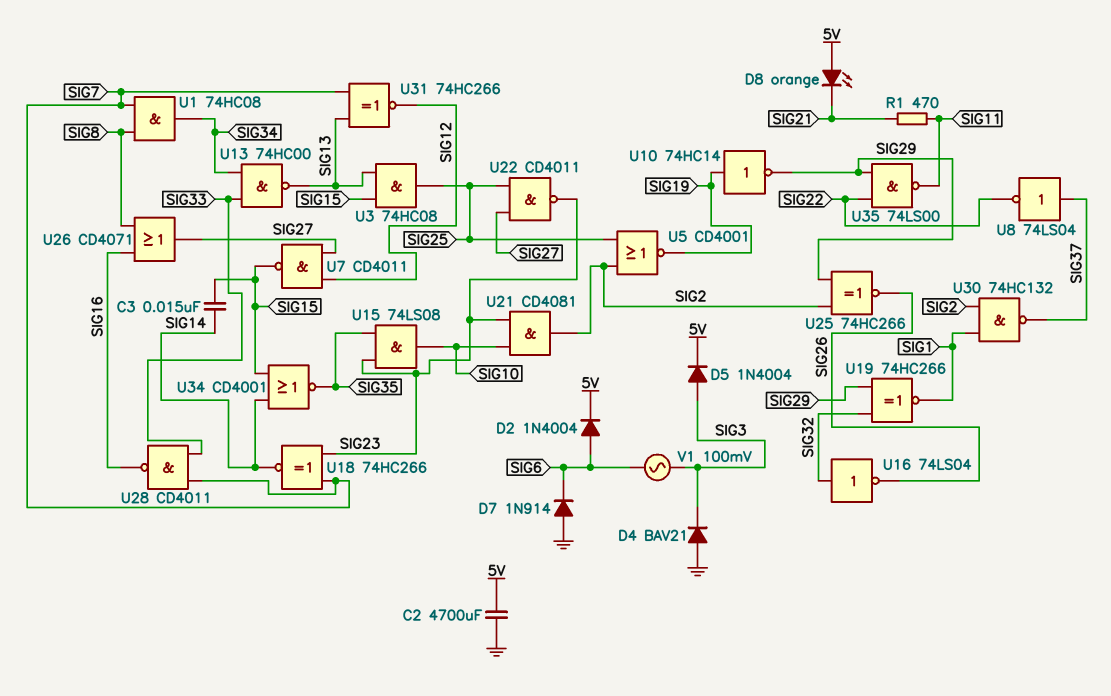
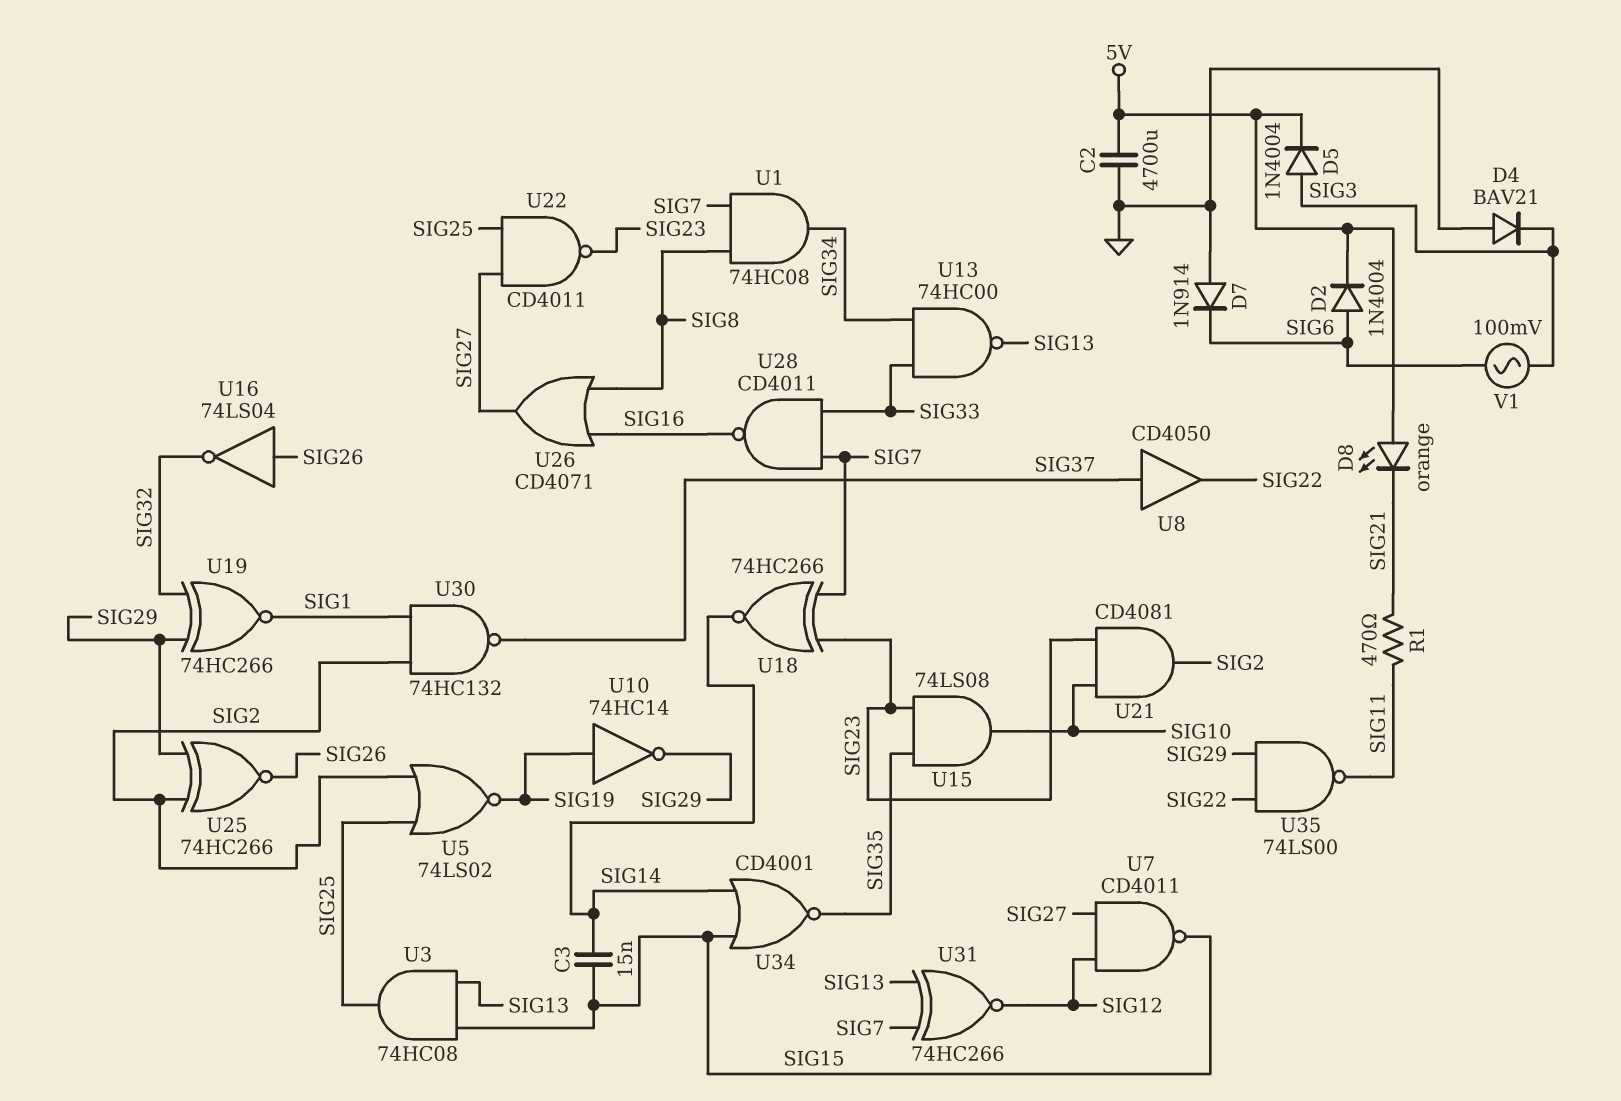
U5: NOR CD4001 (in SIG2, in SIG25, out SIG19) -> NOR 74LS02 (in SIG2, in SIG25, out SIG19)
U8: NOT 74LS04 (in SIG37, out SIG22) -> buffer CD4050 (in SIG37, out SIG22)
U16: NOT 74LS04 (in SIG32, out SIG26) -> NOT 74LS04 (in SIG26, out SIG32)

